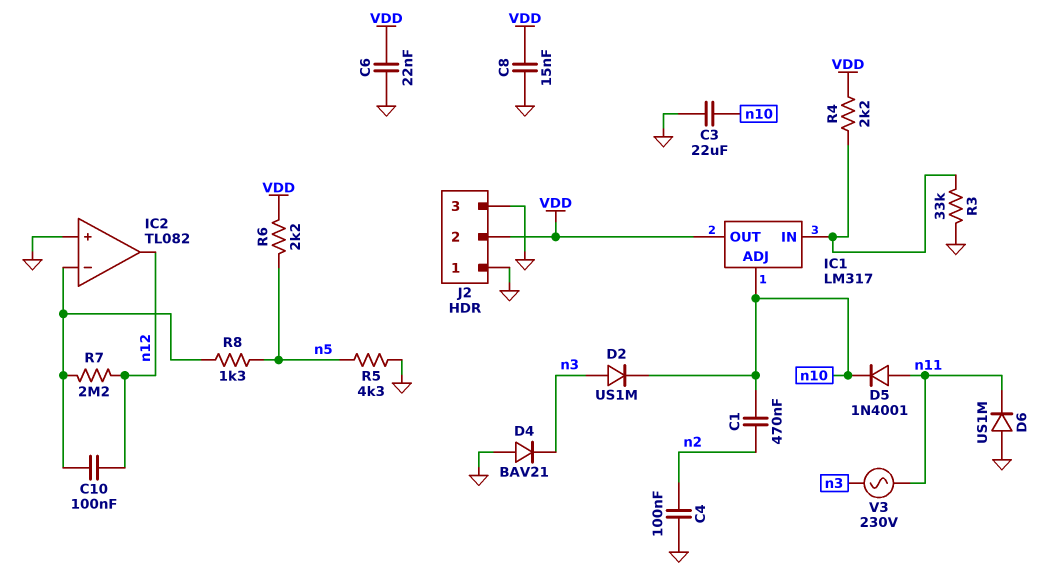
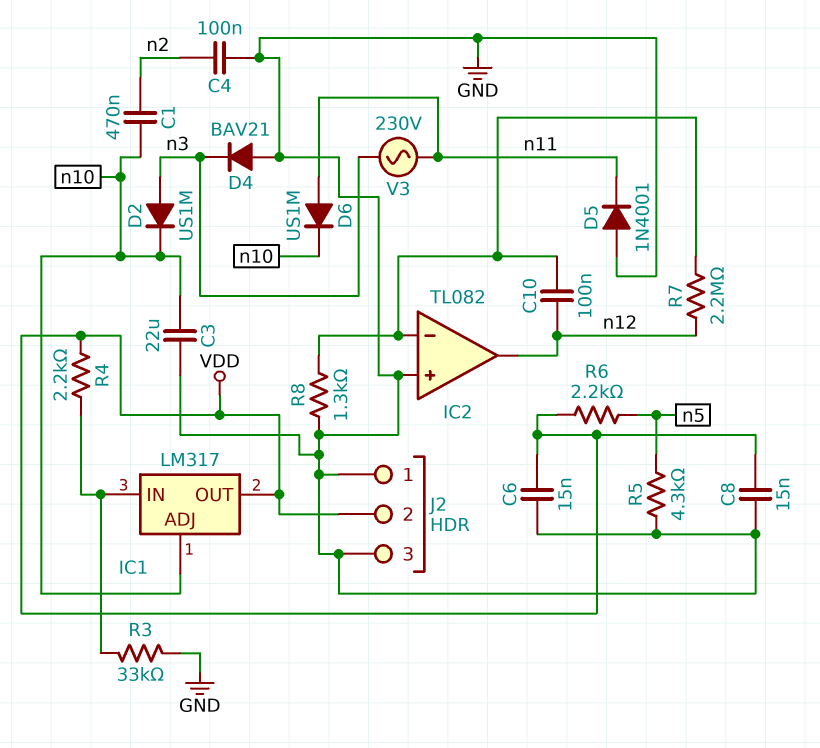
C6: 22nF (GND, VDD) -> 15nF (GND, VDD)
D5: diode 1N4001 (A n11, K n10) -> diode 1N4001 (A GND, K n11)
D6: diode US1M (A GND, K n11) -> diode US1M (A n11, K n10)
R8: 1.3k (IC2/in-, n5) -> 1.3k (GND, IC2/in-)

